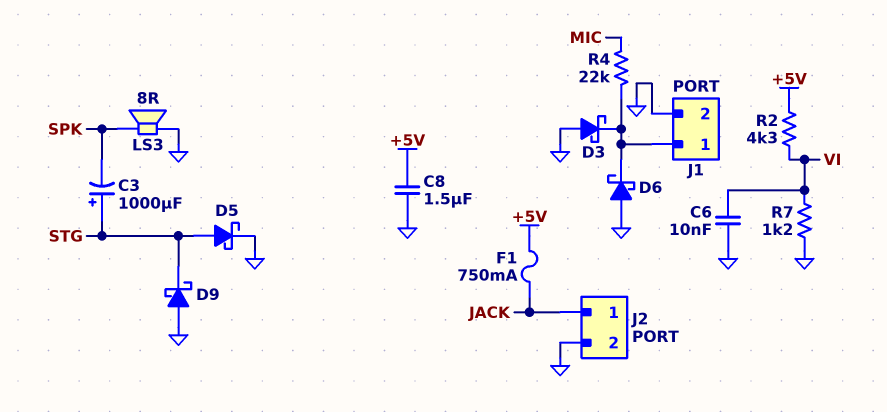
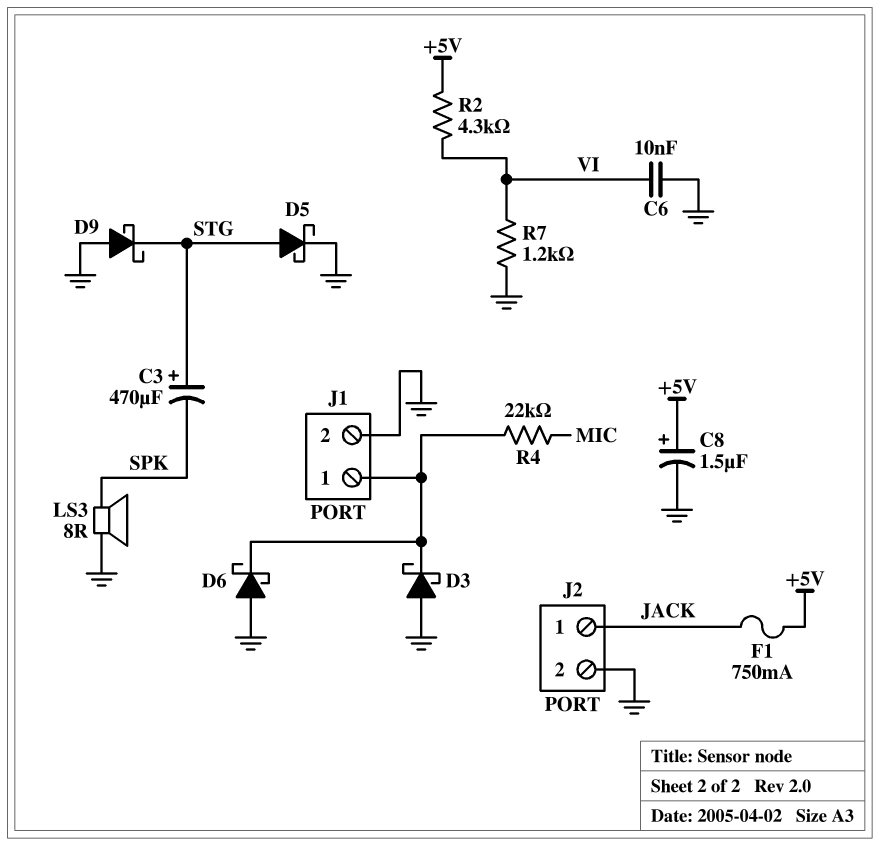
C3: 1000uF (plus STG, minus SPK) -> 470uF (plus STG, minus SPK)
C8: 1.5uF (+5V, GND) -> 1.5uF (plus +5V, minus GND)

